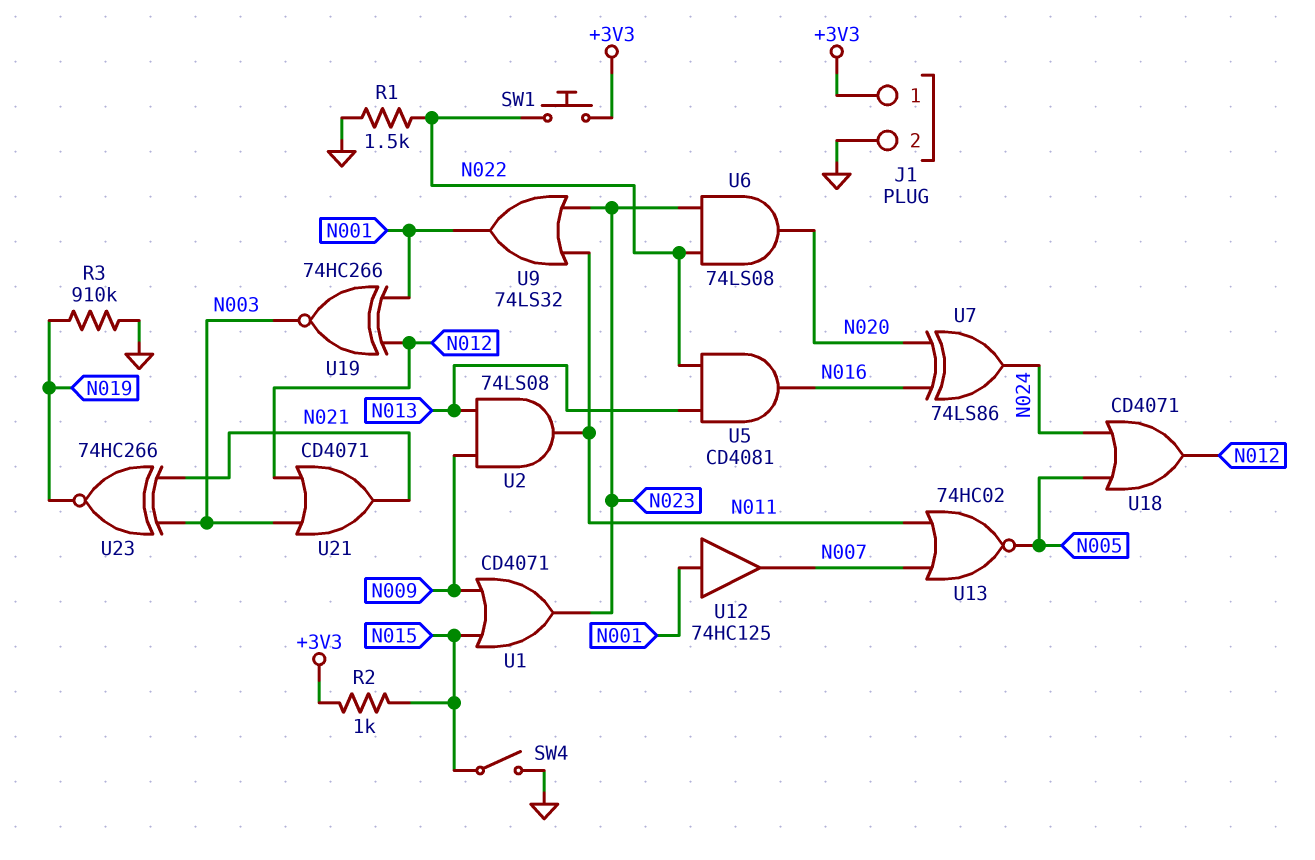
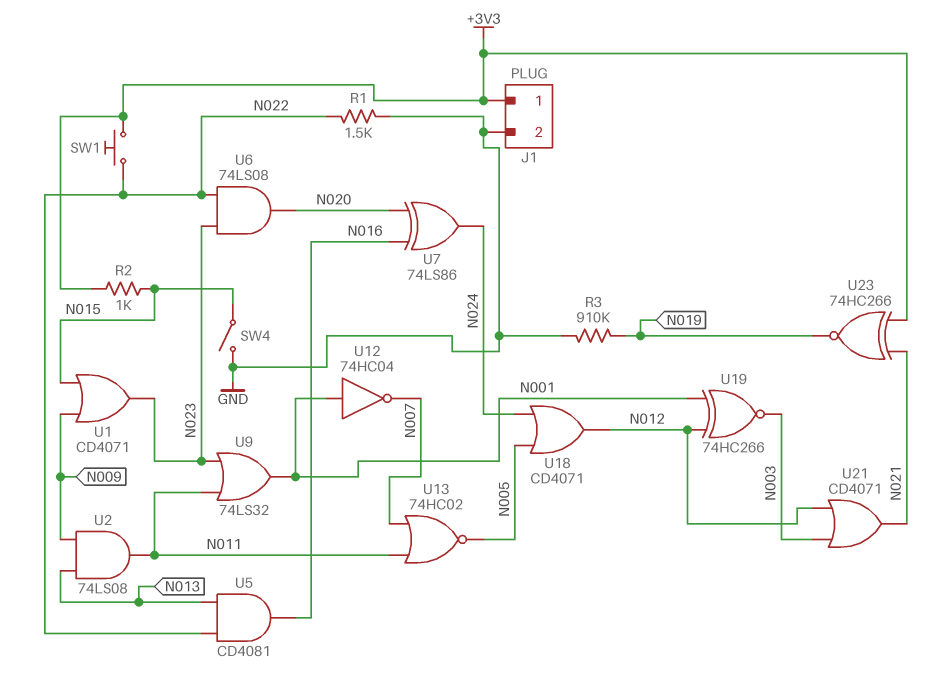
U12: buffer 74HC125 (in N001, out N007) -> NOT 74HC04 (in N001, out N007)
U23: XNOR 74HC266 (in N003, in N021, out N019) -> XNOR 74HC266 (in +3V3, in N021, out N019)

